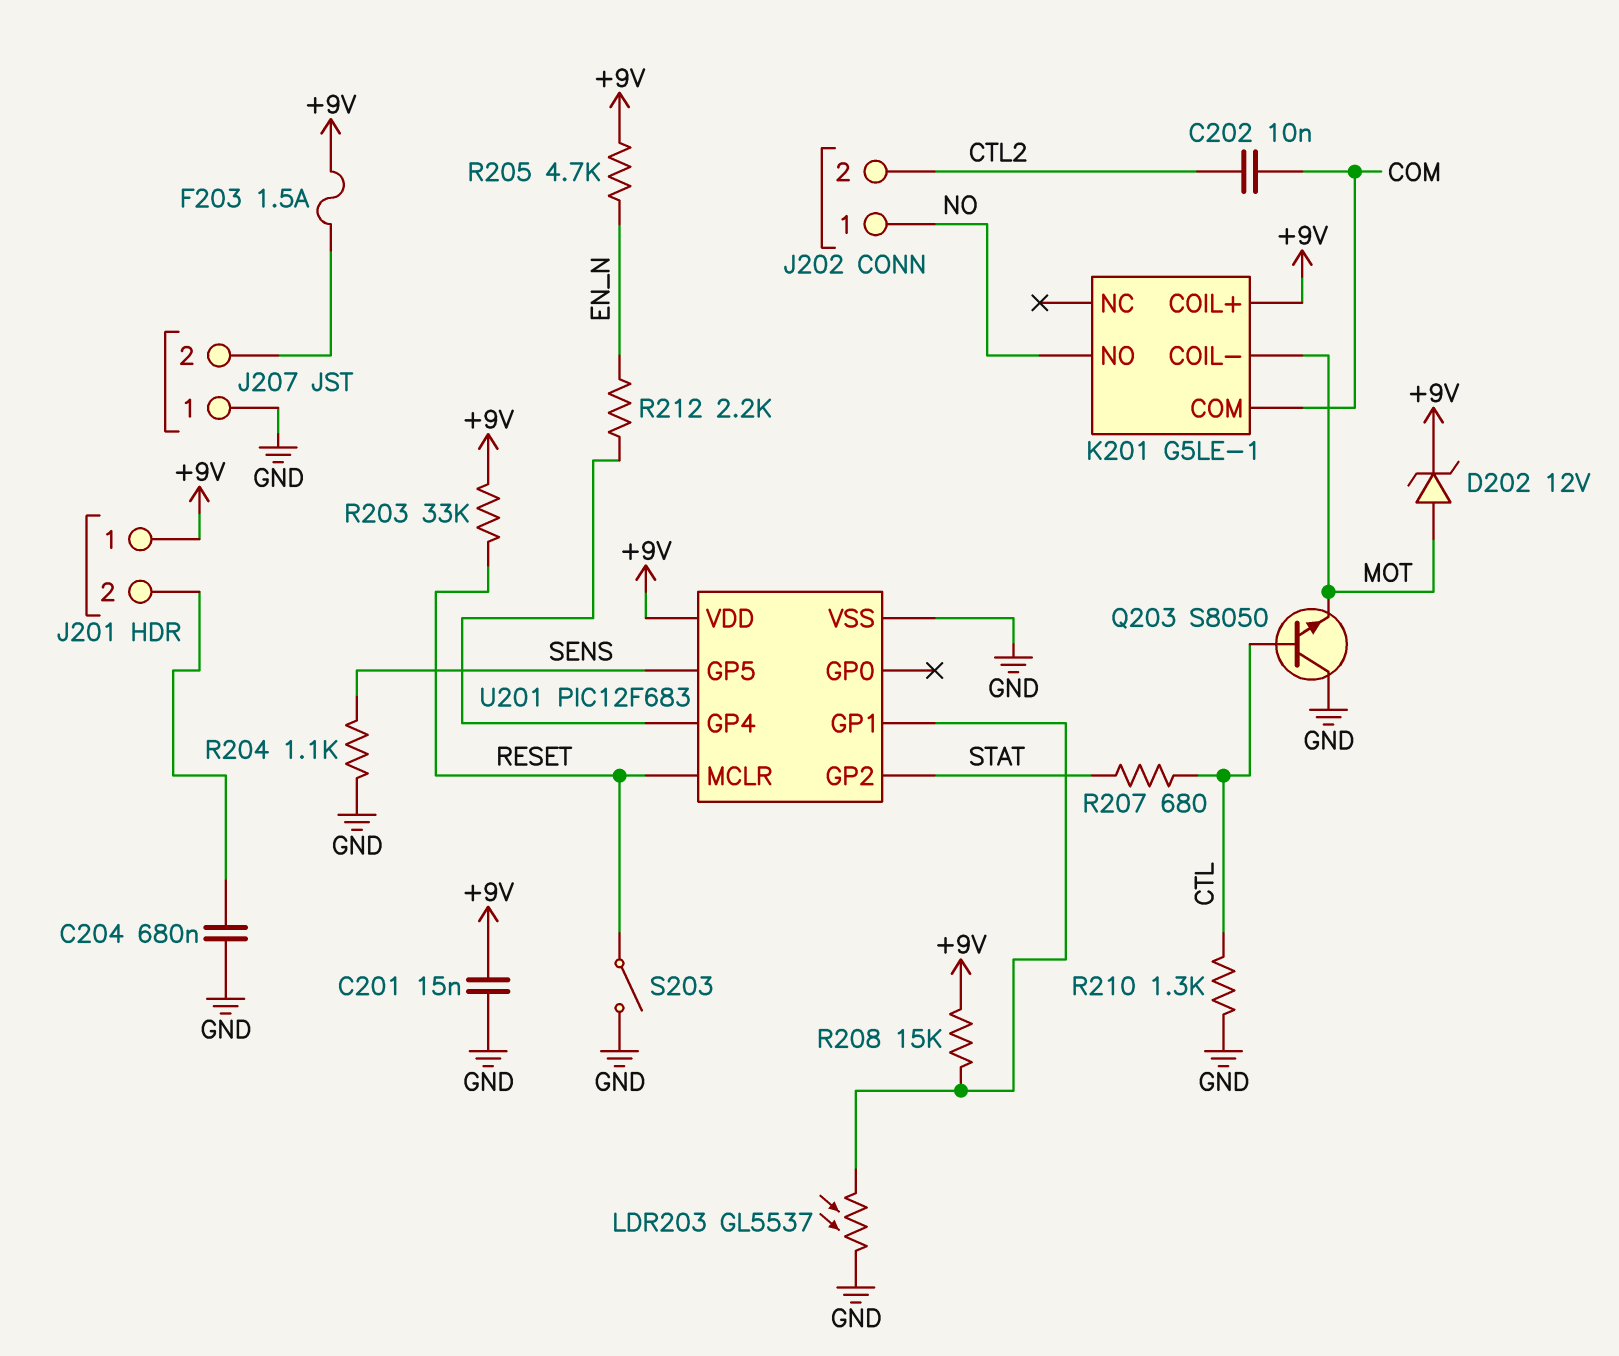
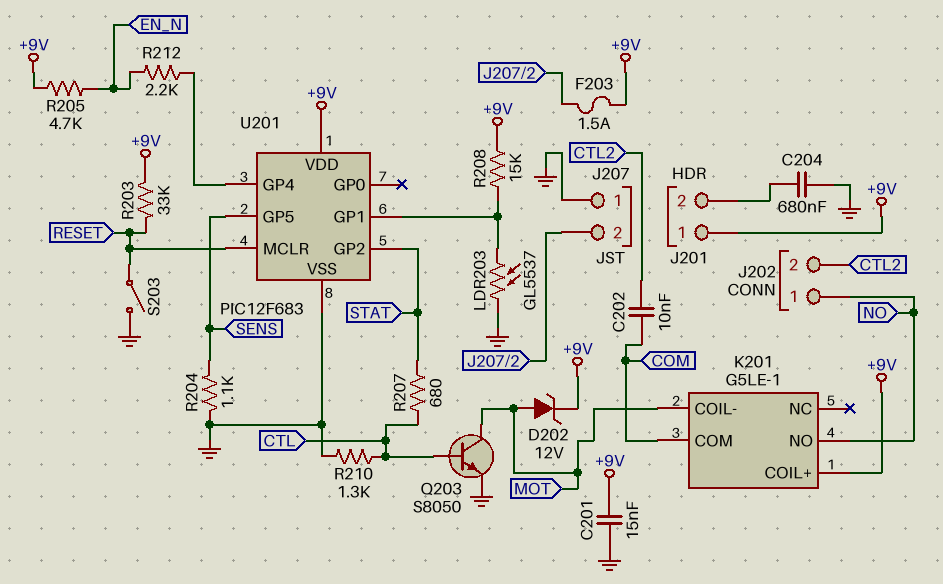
Q203: NPN S8050 (B CTL, C GND, E MOT) -> NPN S8050 (B CTL, C MOT, E GND)

